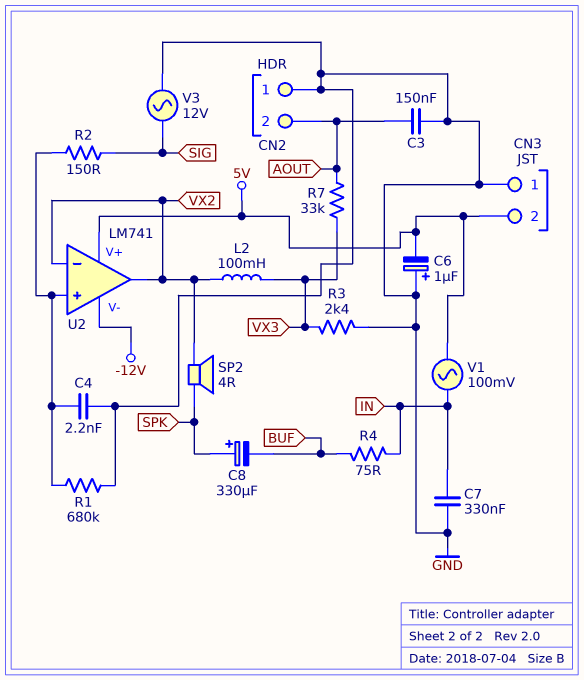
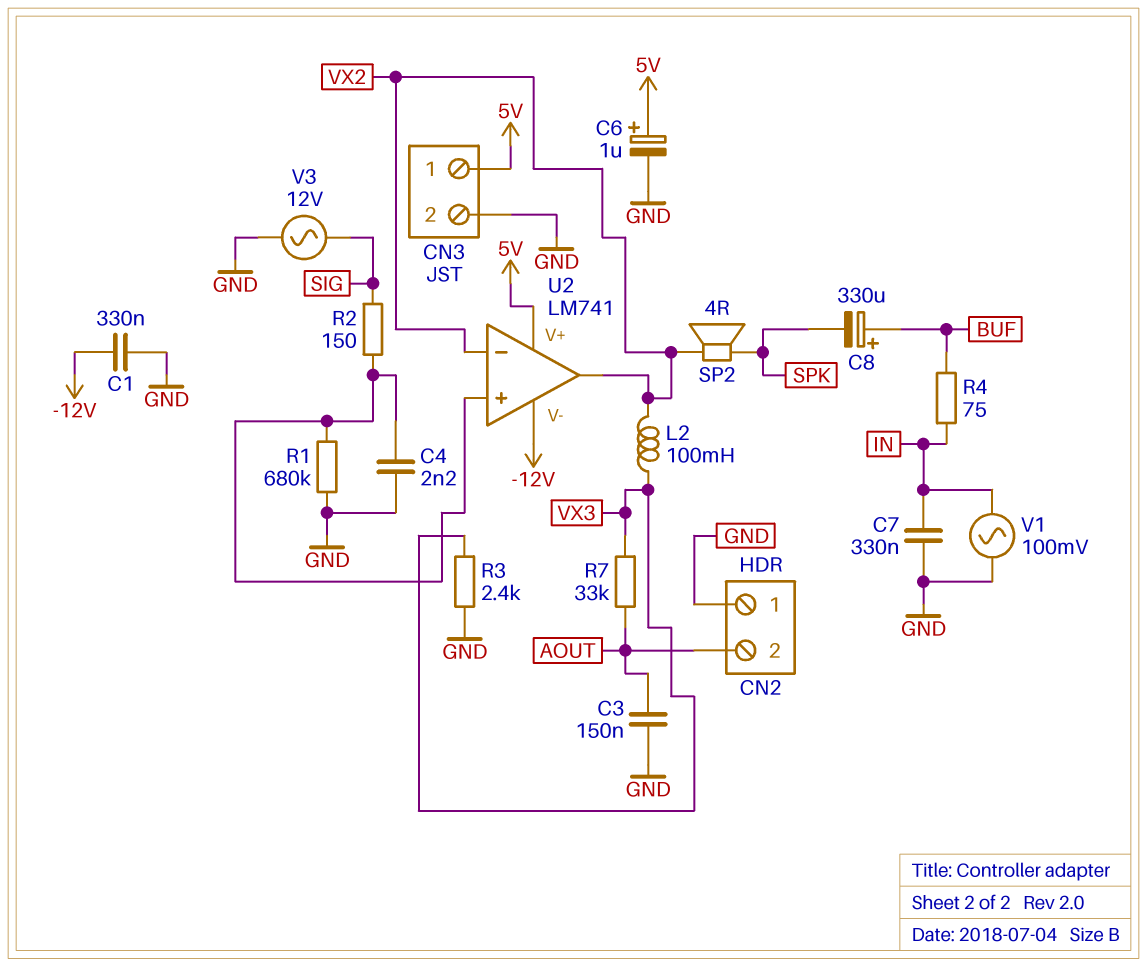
C1: none -> 330nF (-12V, GND)
C6: 1uF (plus GND, minus 5V) -> 1uF (plus 5V, minus GND)
C8: 330uF (plus SPK, minus BUF) -> 330uF (plus BUF, minus SPK)
CN3 pin 1: GND -> 5V
CN3 pin 2: 5V -> GND
V1: AC 100mV (5V, IN) -> AC 100mV (GND, IN)

